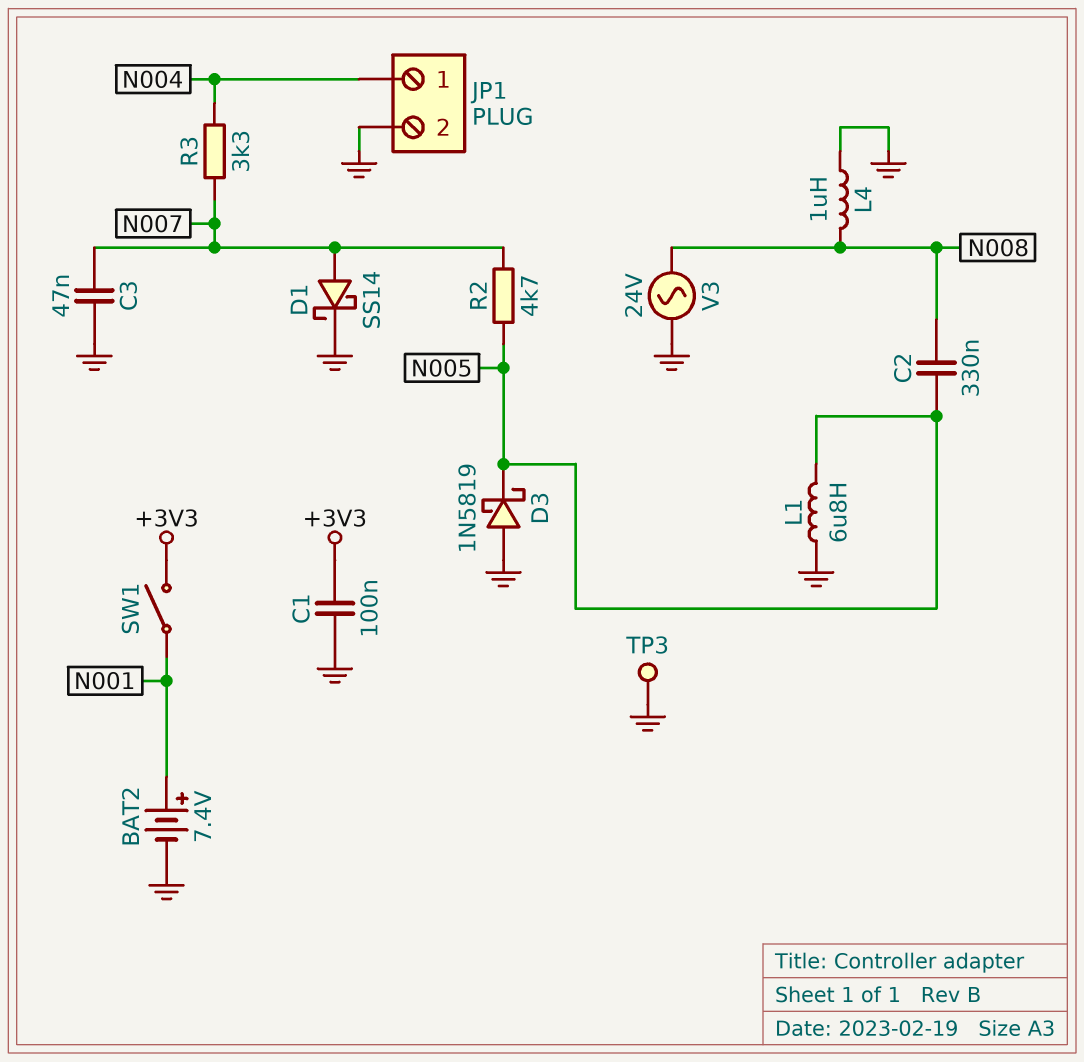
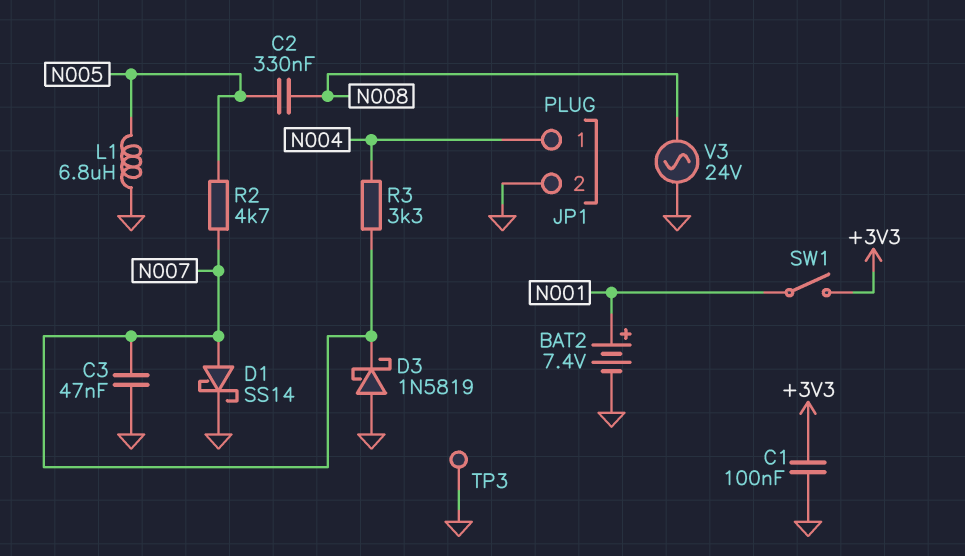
D3: schottky 1N5819 (A GND, K N005) -> schottky 1N5819 (A GND, K N007)
L4: 1uH (GND, N008) -> none

